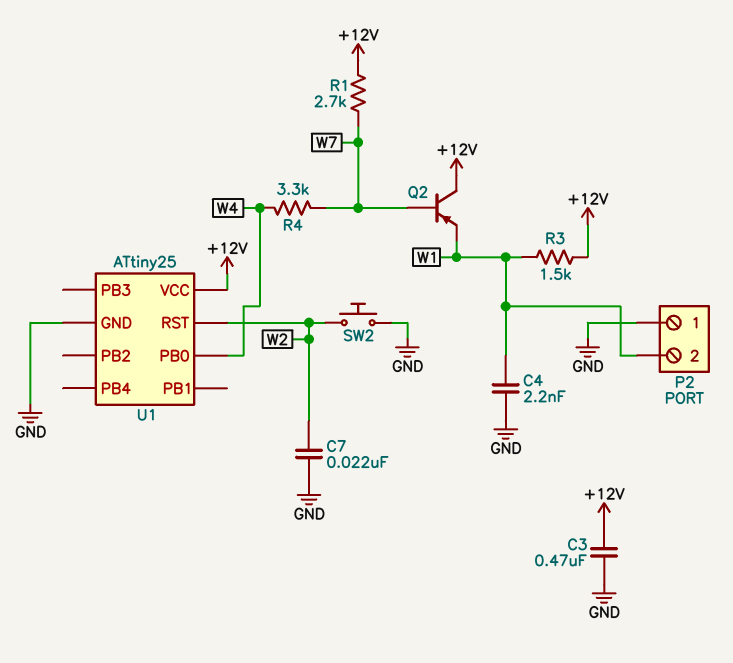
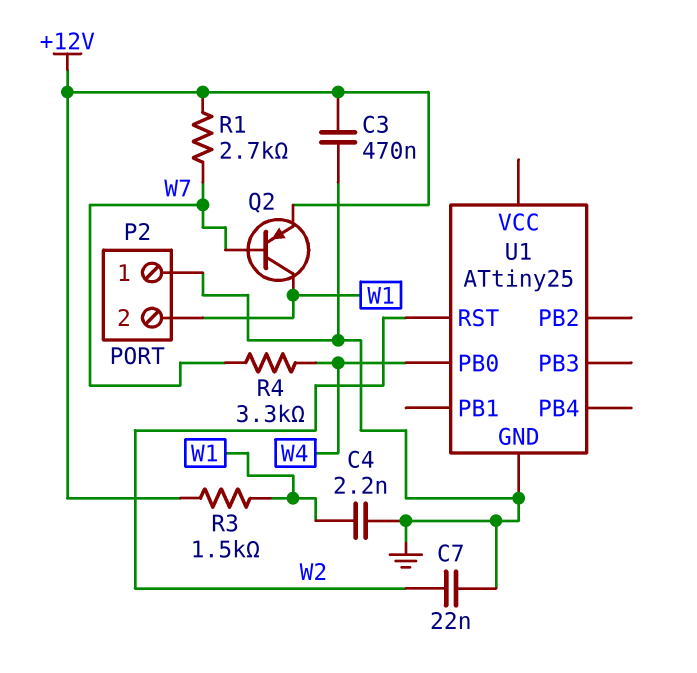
Q2: PNP (B W7, C +12V, E W1) -> PNP (B W7, C W1, E +12V)
SW2: button (GND, W2) -> none
U1 pin VCC: +12V -> none

